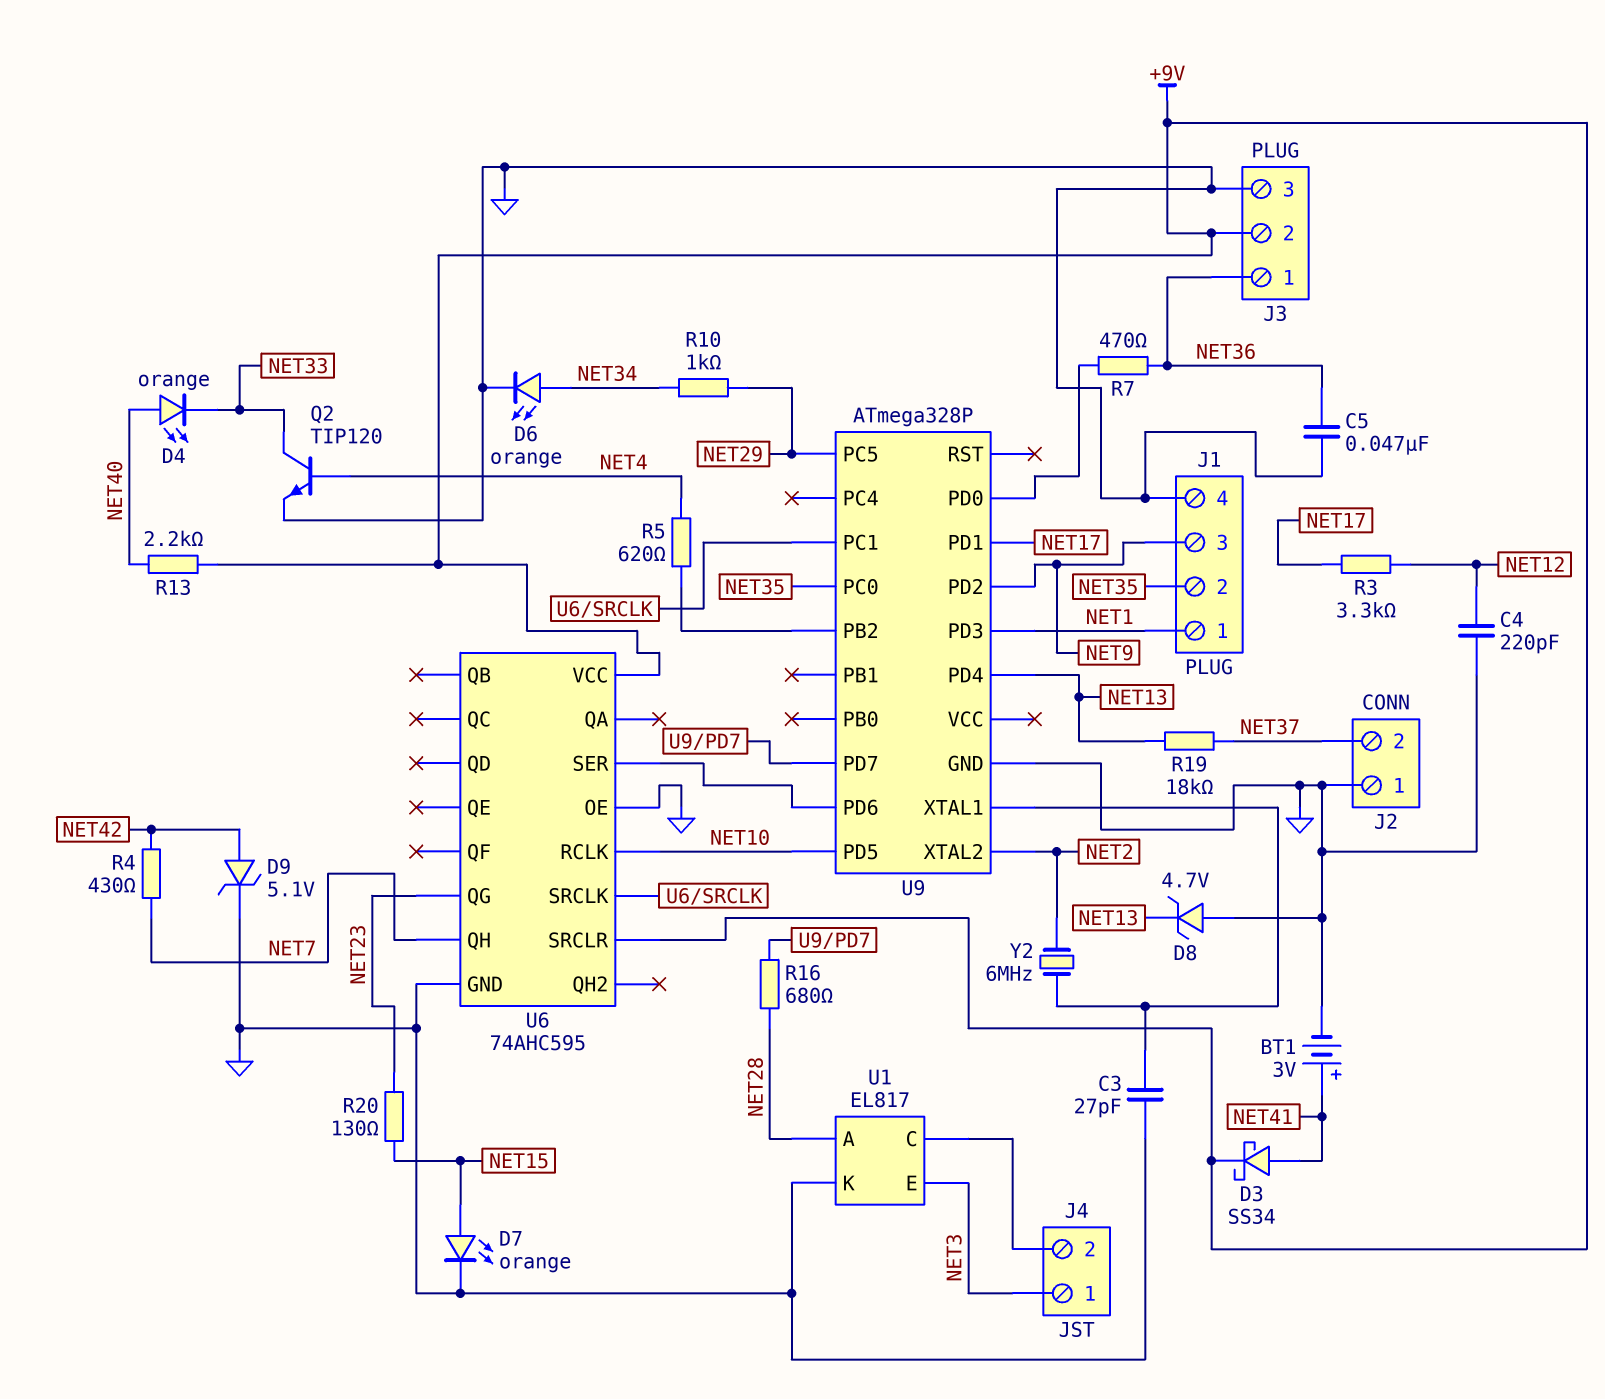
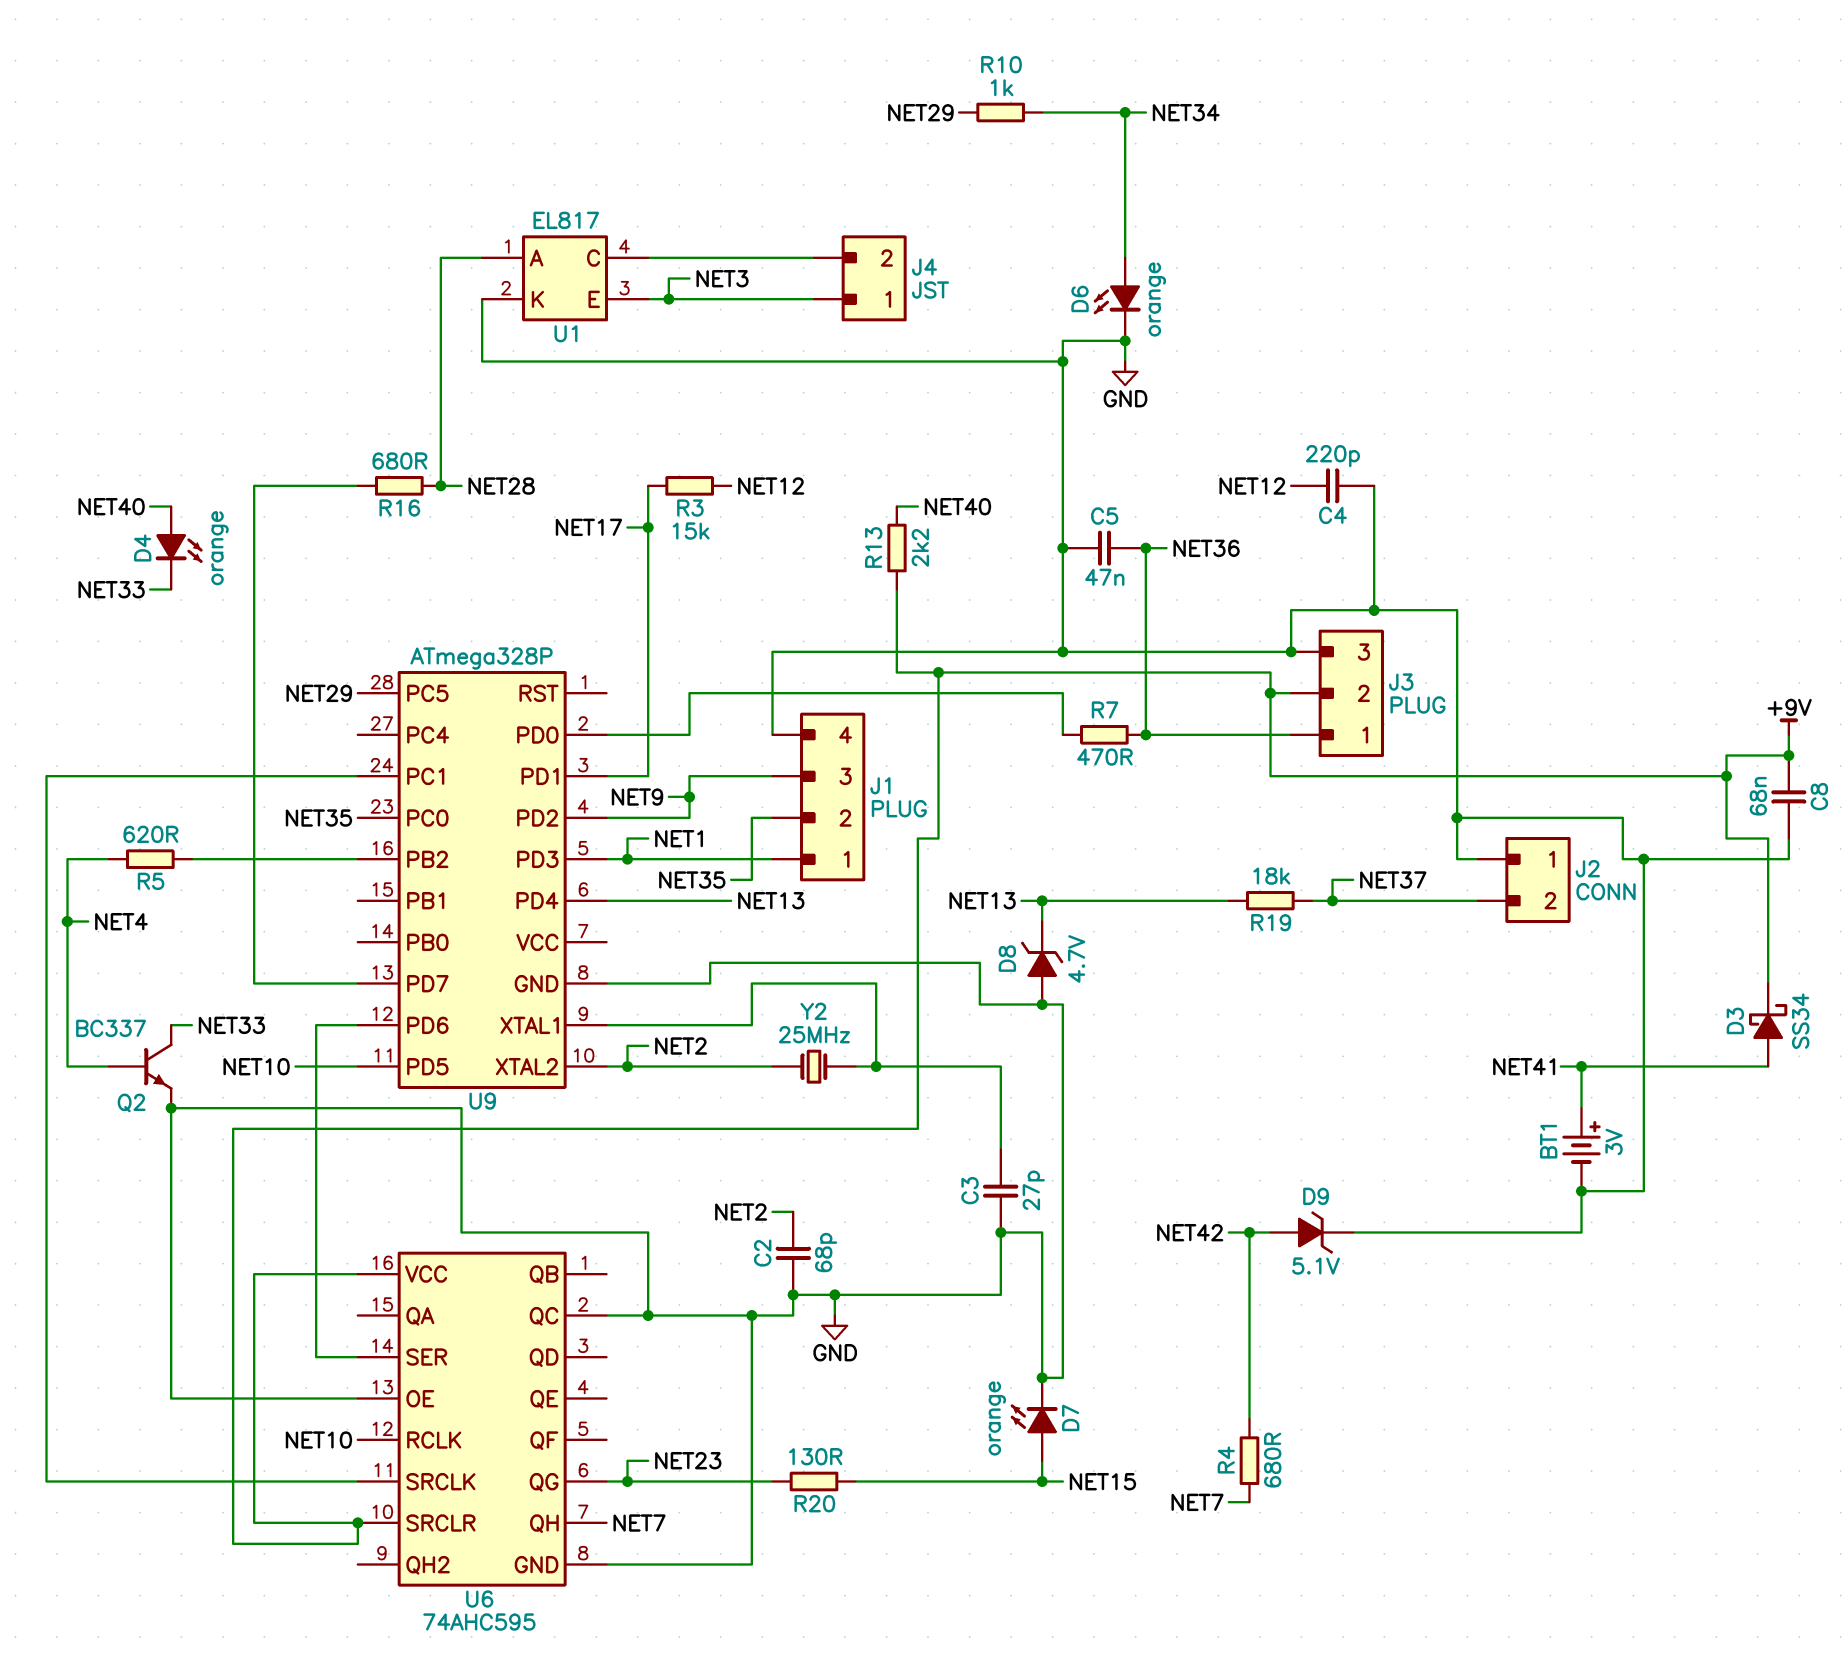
C2: none -> 68pF (GND, NET2)
C8: none -> 68nF (+9V, GND)
Q2: NPN TIP120 (B NET4, C NET33, E GND) -> NPN BC337 (B NET4, C NET33, E GND)
R3: 3.3k (NET12, NET17) -> 15k (NET12, NET17)
R4: 430 (NET7, NET42) -> 680 (NET7, NET42)
U6 pin QC: none -> GND
Y2: 6MHz (NET2, U9/XTAL1) -> 25MHz (NET2, U9/XTAL1)

